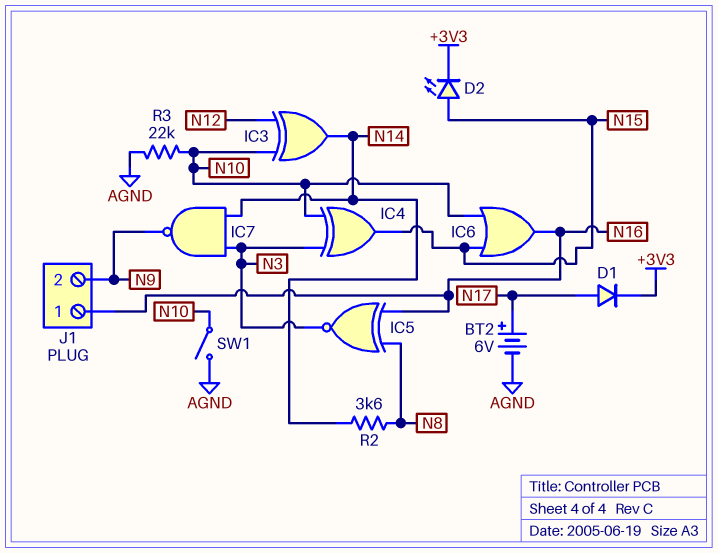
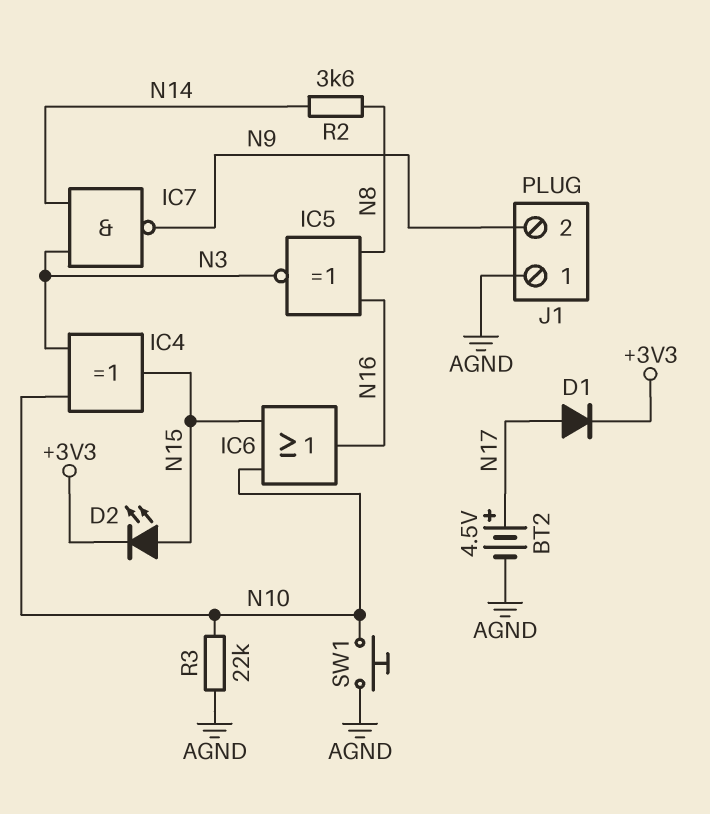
BT2: 6V (plus N17, minus AGND) -> 4.5V (plus N17, minus AGND)
IC3: XOR (in N10, in N12, out N14) -> none
J1 pin 1: N16 -> AGND
SW1: switch (AGND, N10) -> button (AGND, N10)

